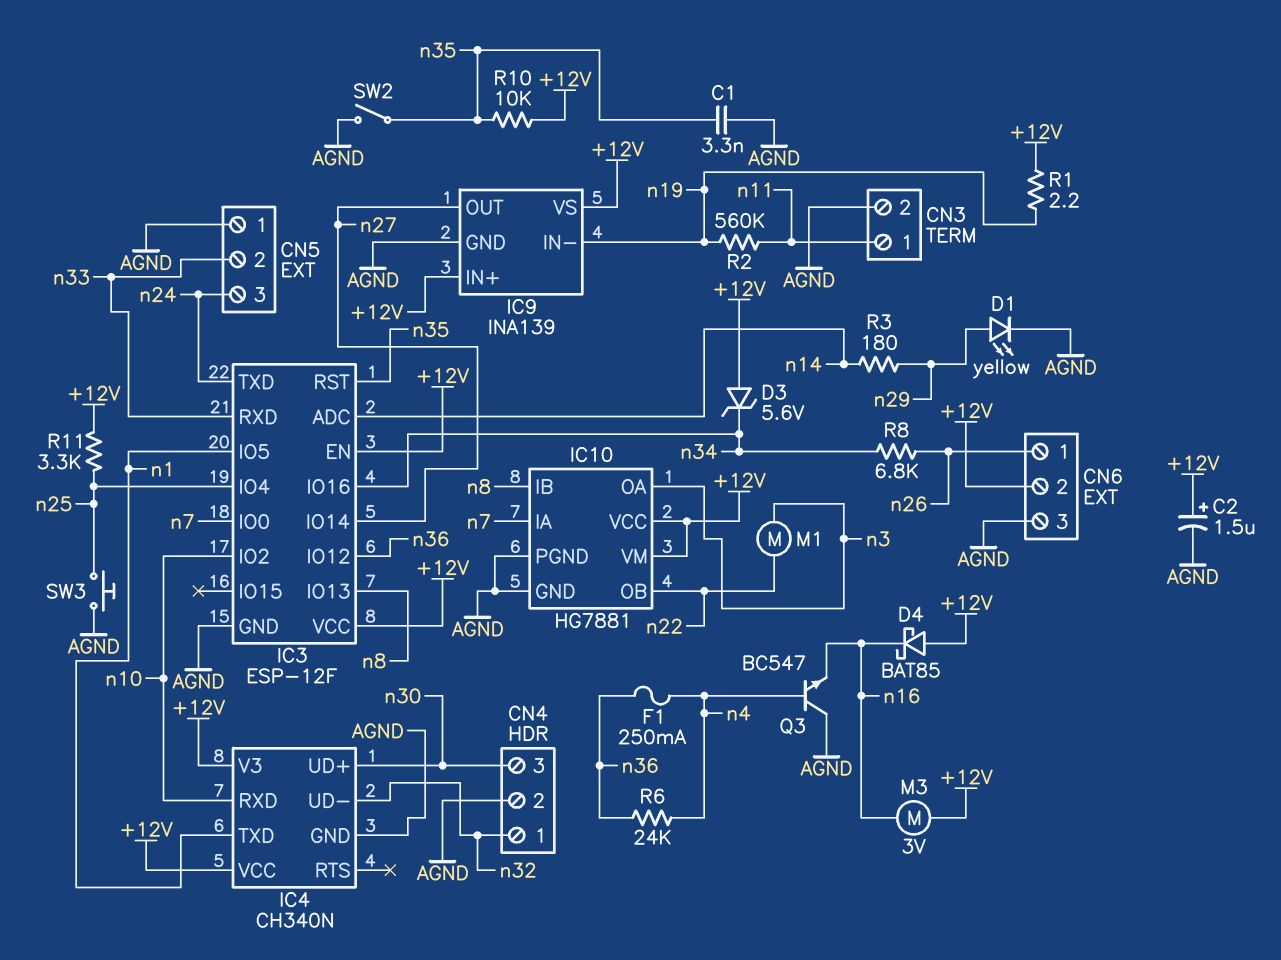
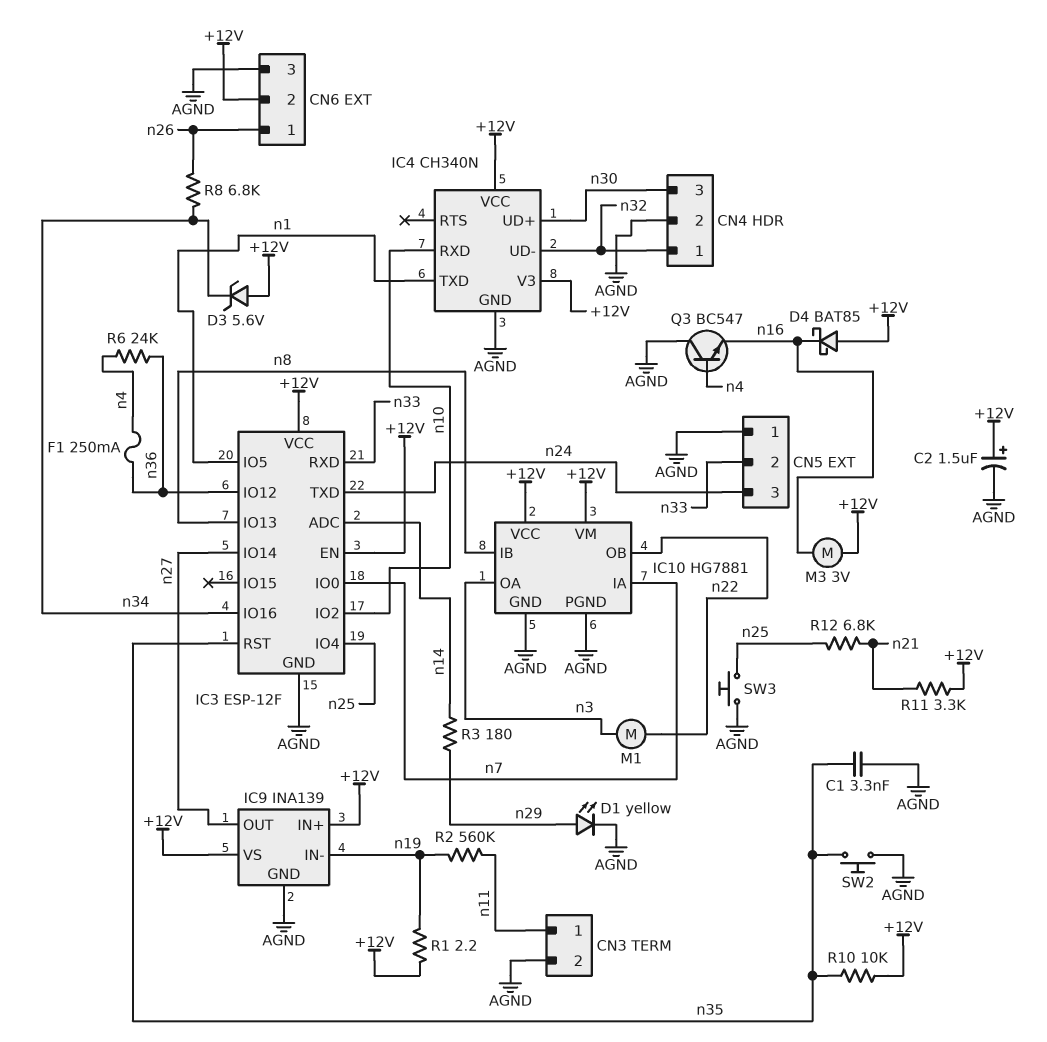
R11: 3.3k (+12V, n25) -> 3.3k (+12V, n21)
R12: none -> 6.8k (n21, n25)
SW2: switch (AGND, n35) -> button (AGND, n35)

